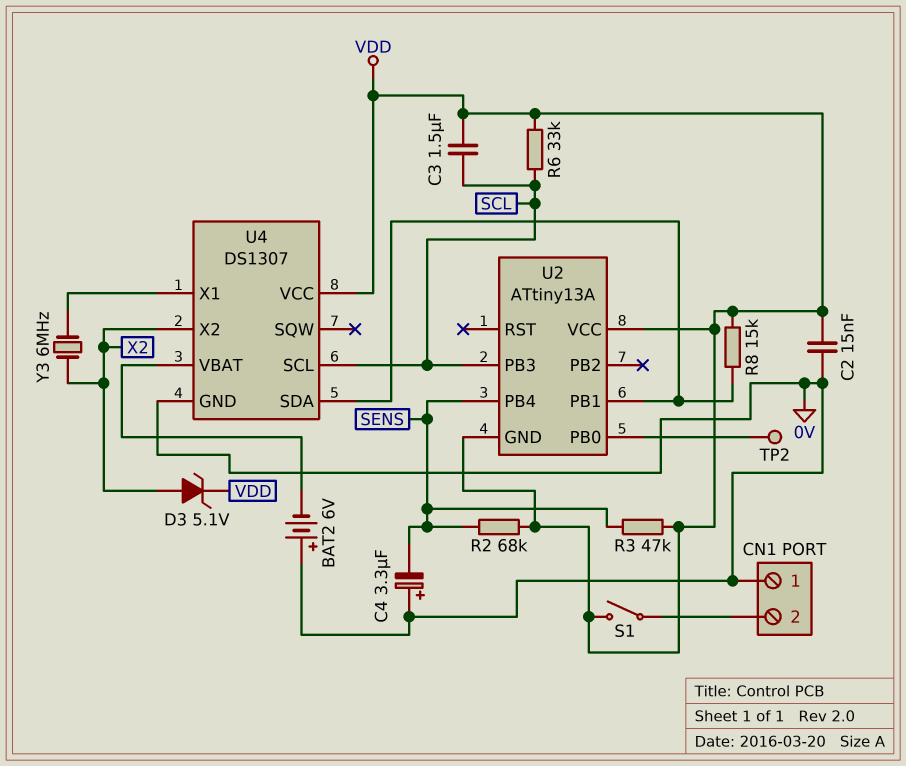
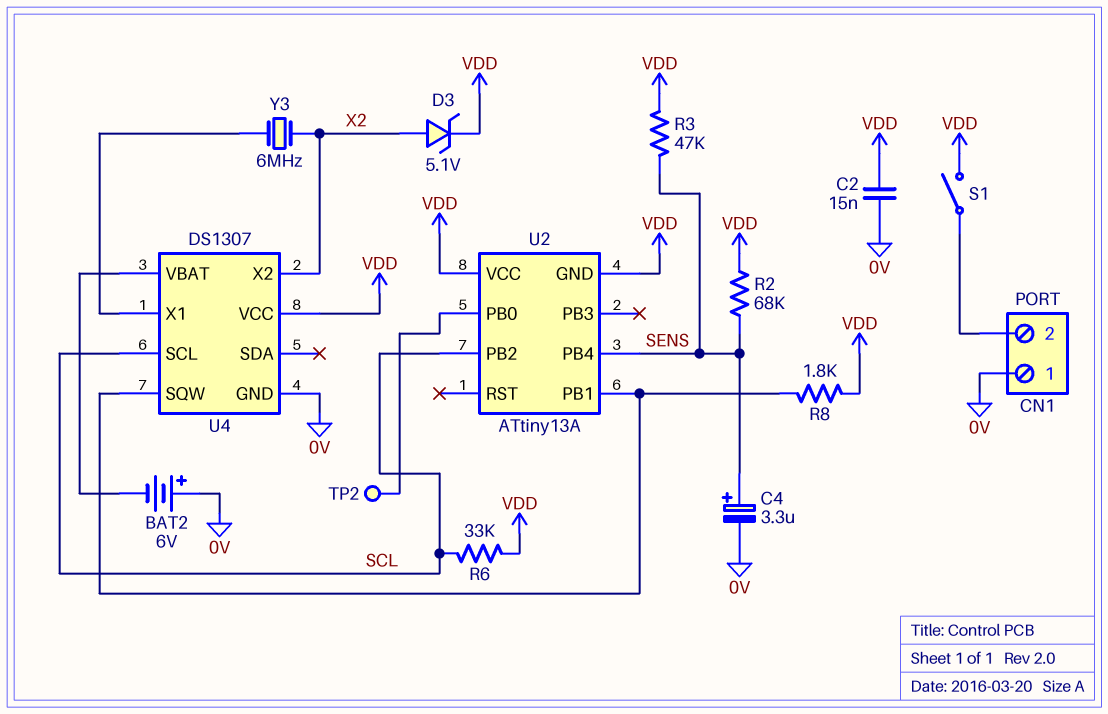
C3: 1.5uF (SCL, VDD) -> none
C4: 3.3uF (plus 0V, minus SENS) -> 3.3uF (plus SENS, minus 0V)
R8: 15k (U2/PB1, VDD) -> 1.8k (U2/PB1, VDD)
U2 pin PB2: none -> SCL
U2 pin PB3: SCL -> none
U4 pin SDA: U2/PB1 -> none
U4 pin SQW: none -> U2/PB1

